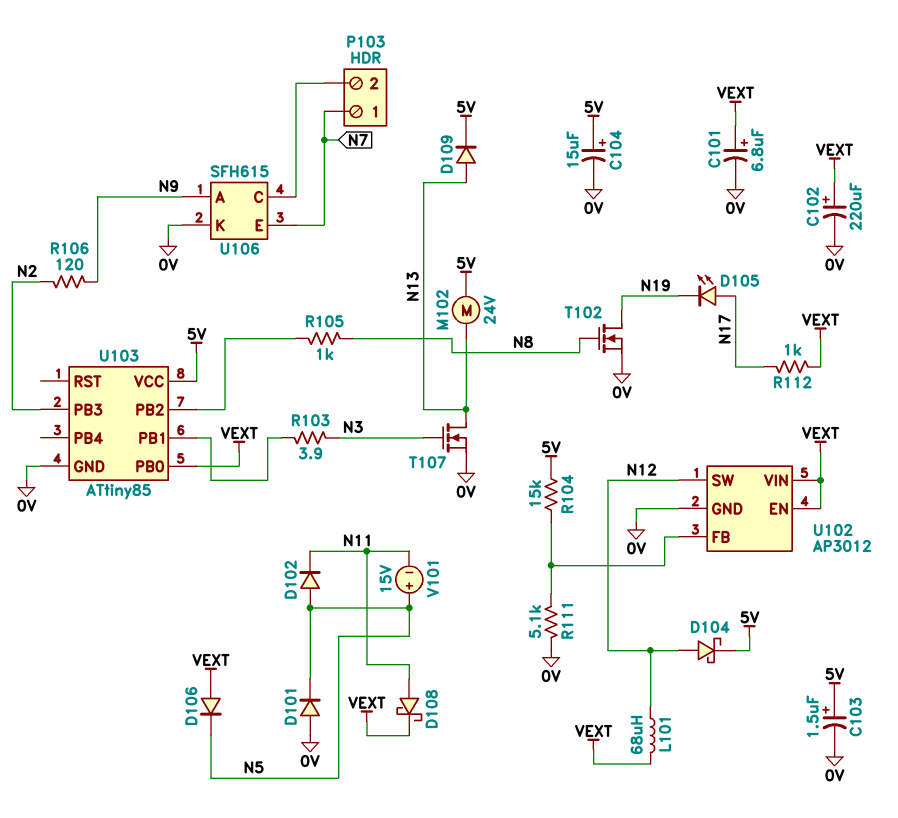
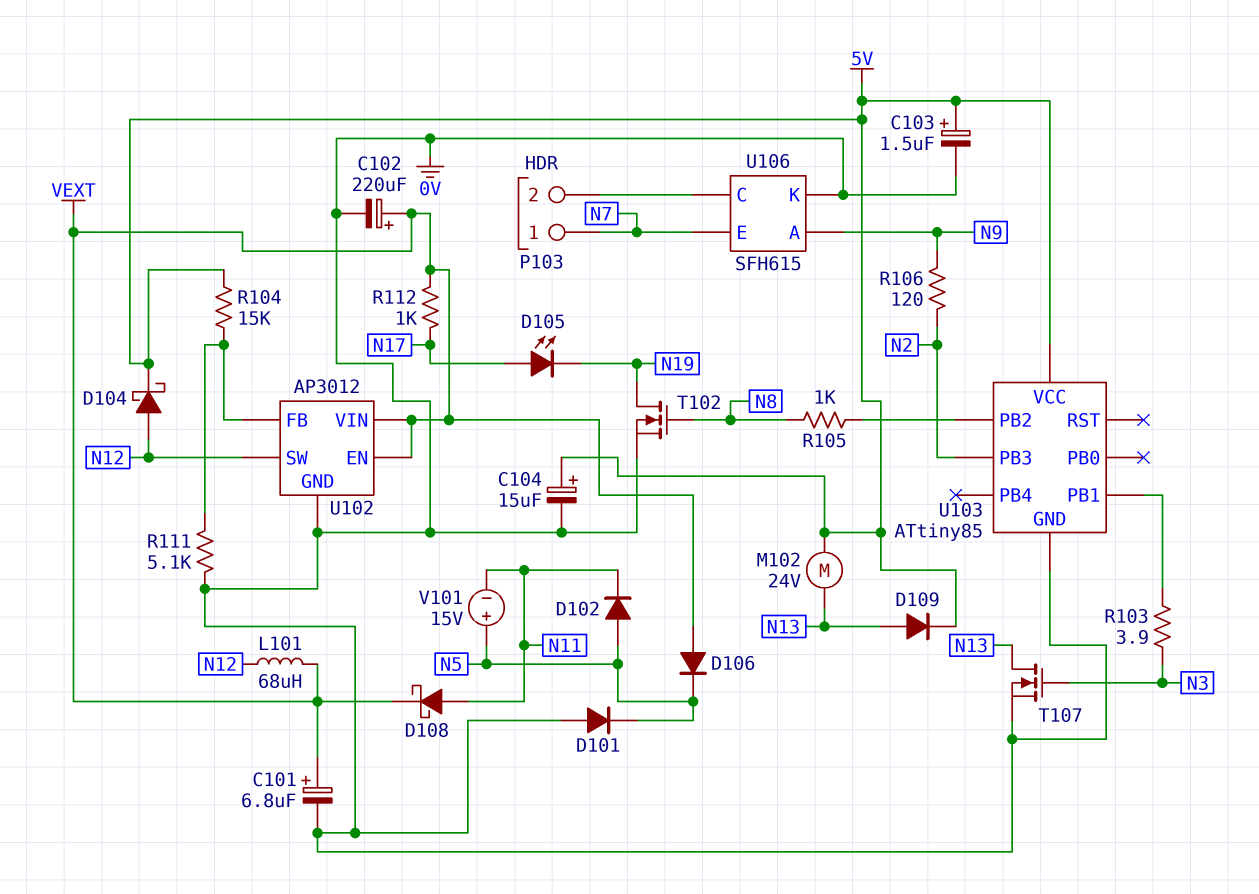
U103 pin PB0: VEXT -> none

